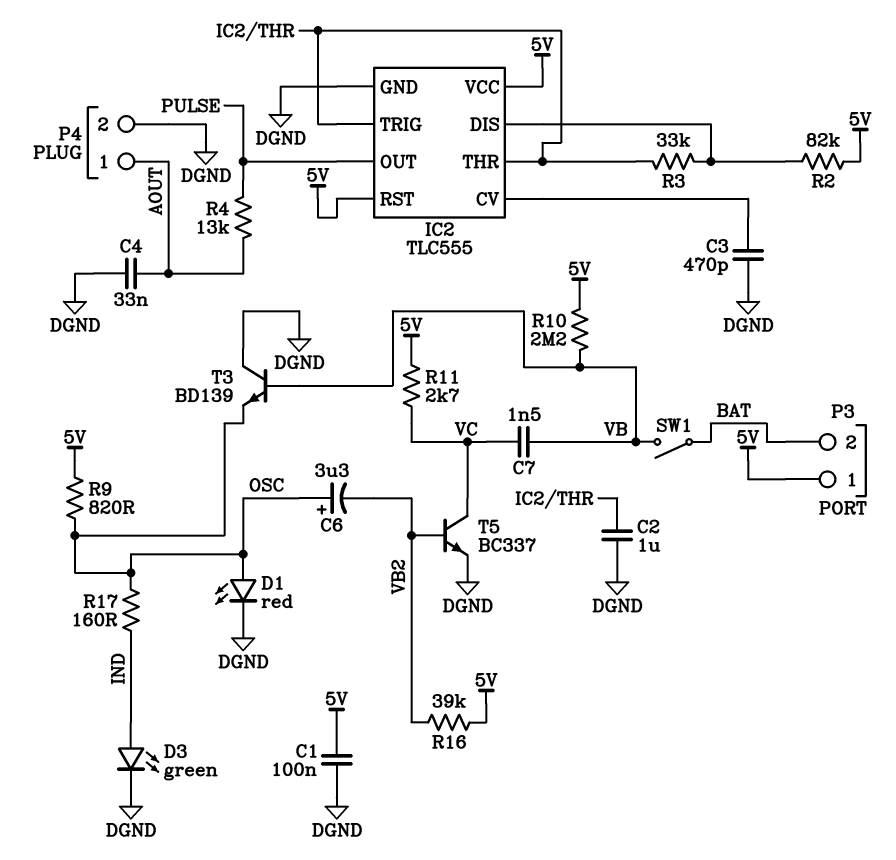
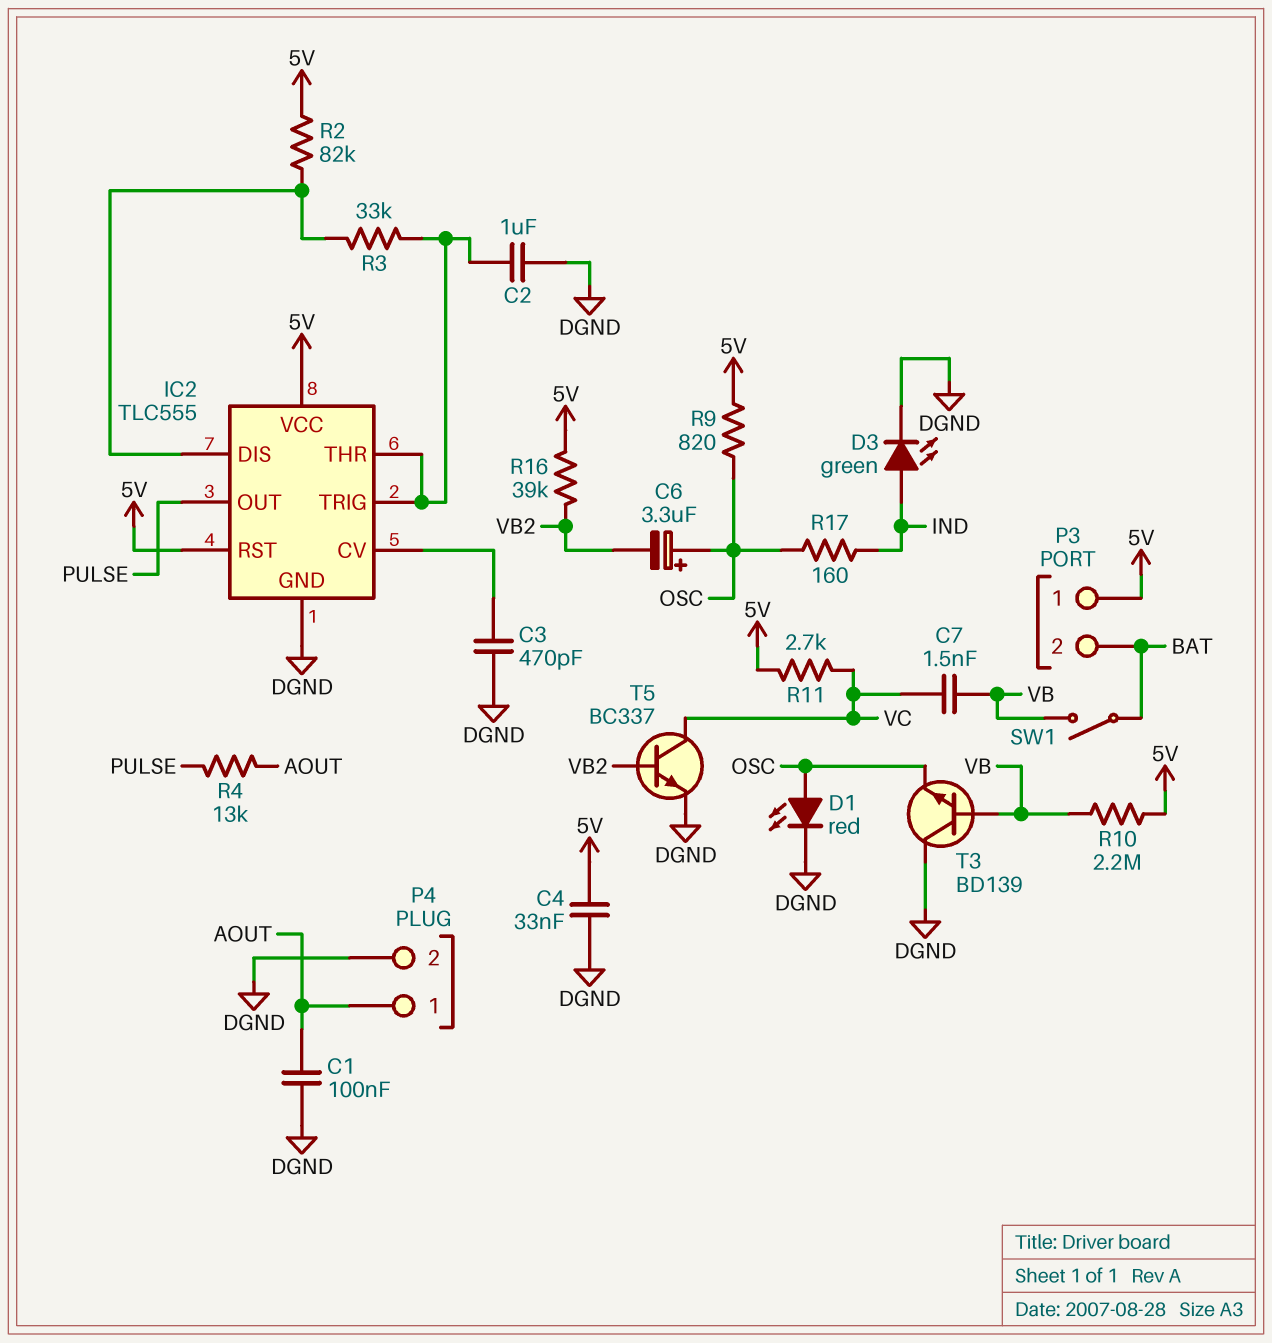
C1: 100nF (5V, DGND) -> 100nF (AOUT, DGND)
C4: 33nF (AOUT, DGND) -> 33nF (5V, DGND)

